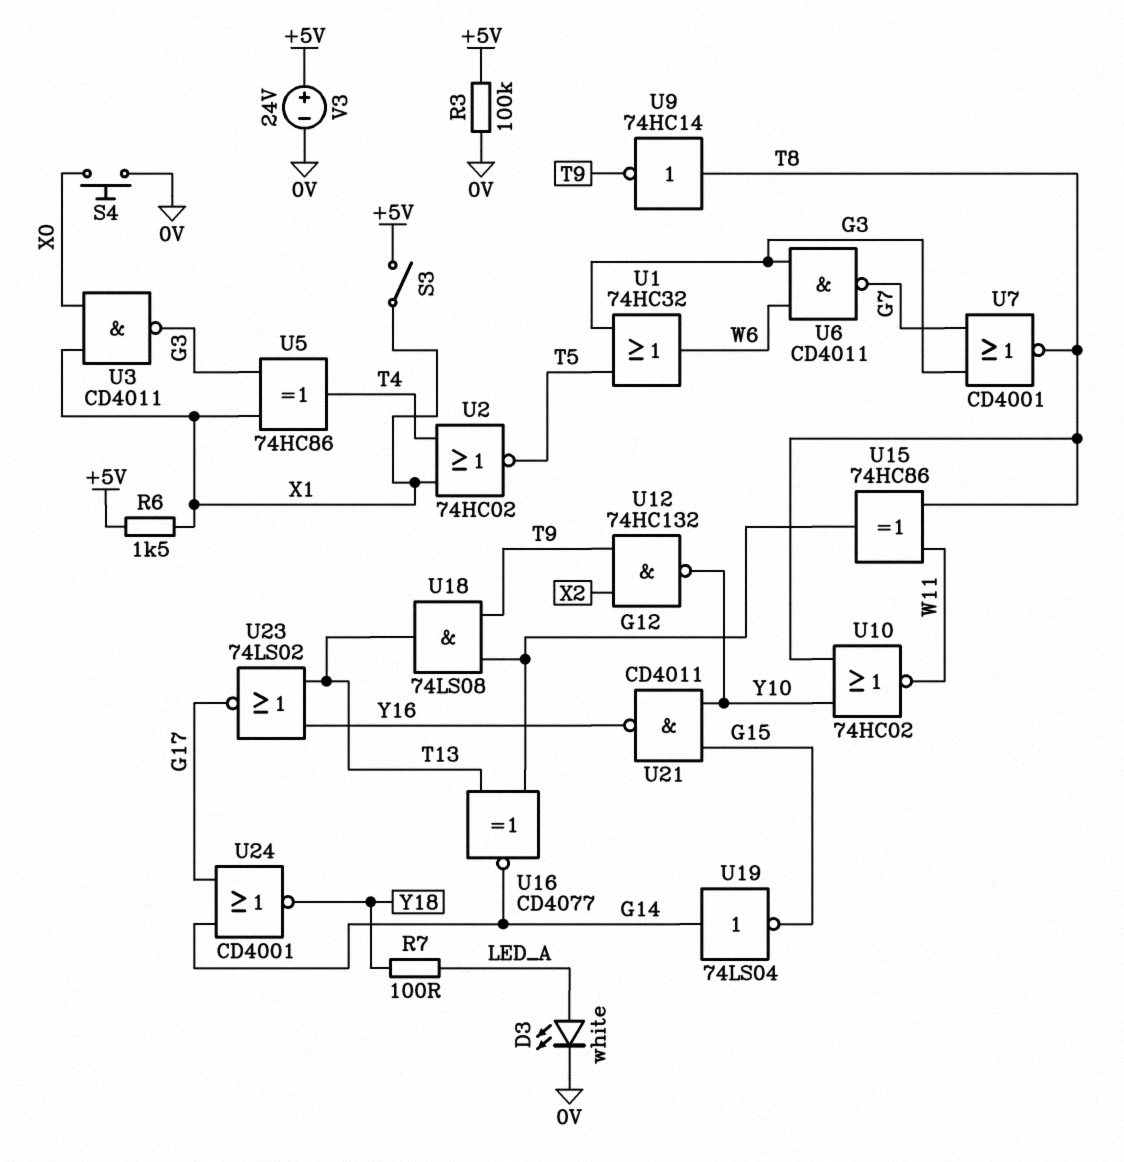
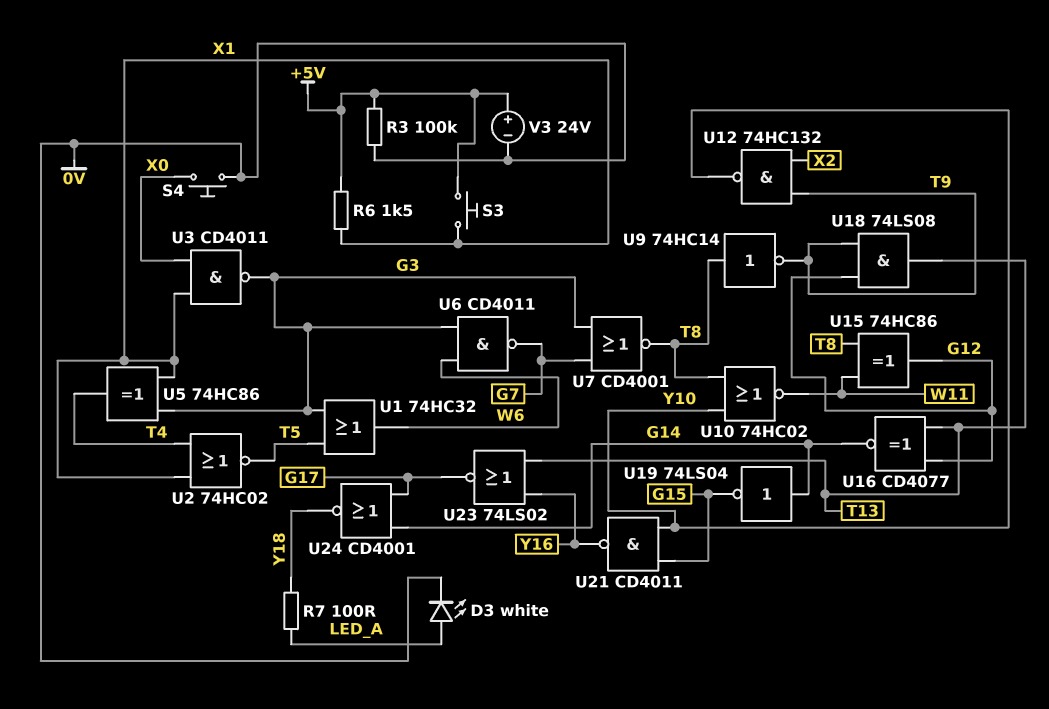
S3: switch (+5V, X1) -> button (+5V, X1)

